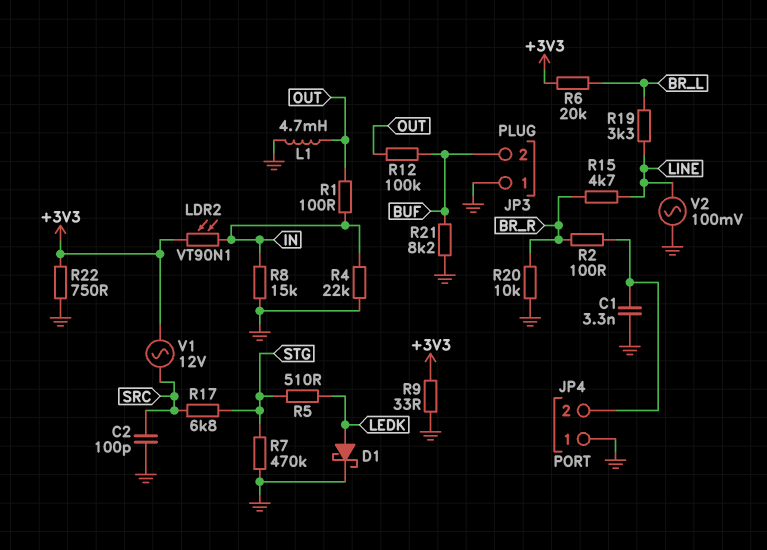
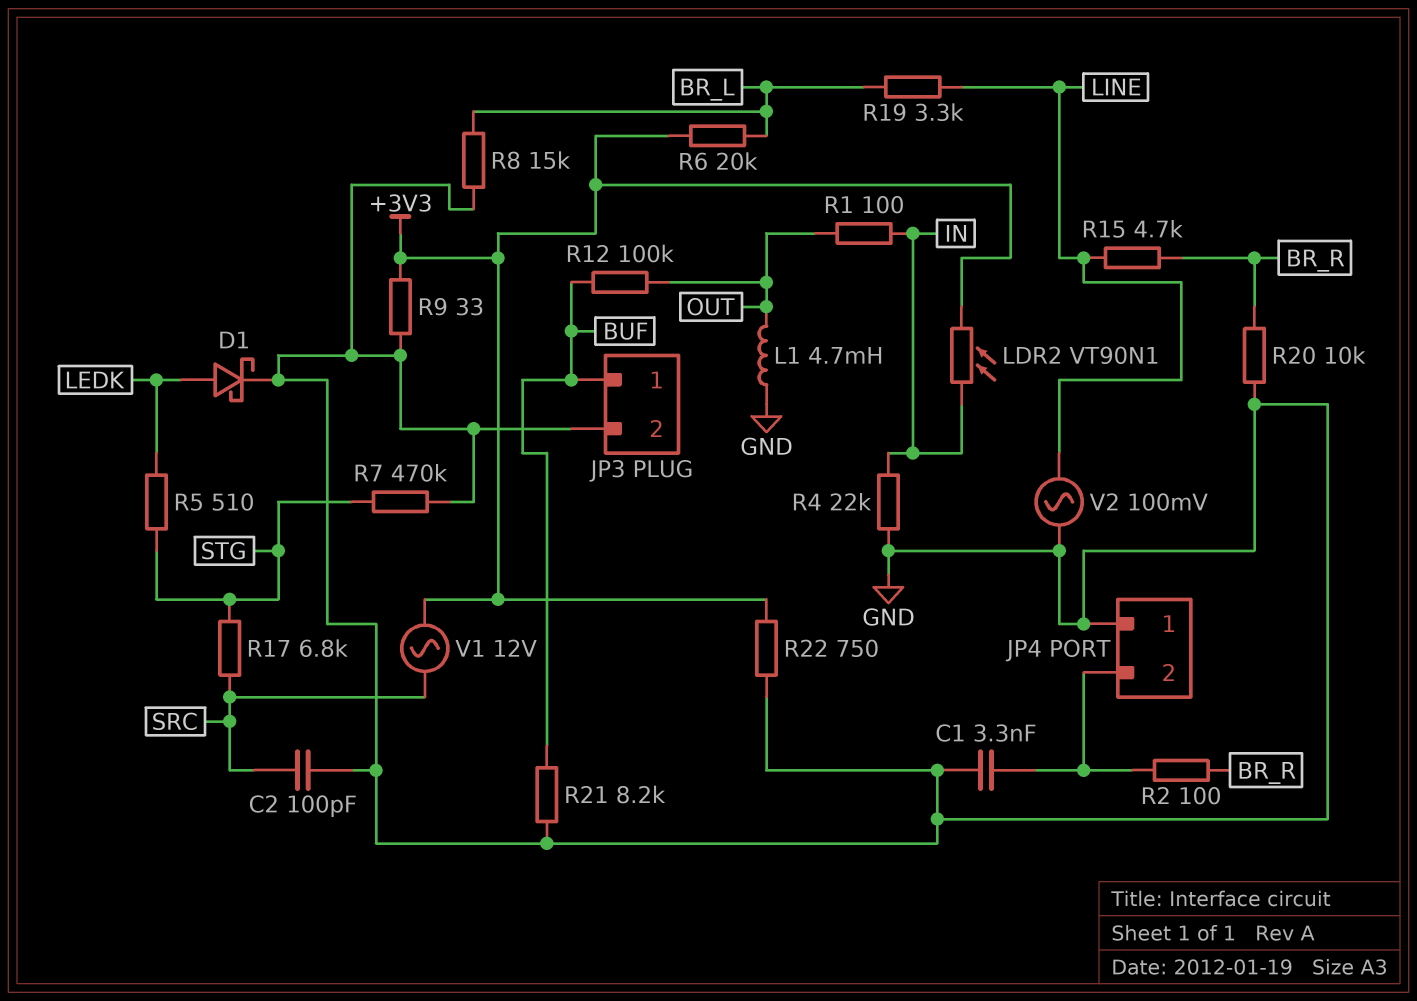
JP3 pin 1: GND -> BUF
JP3 pin 2: BUF -> GND
R8: 15k (GND, IN) -> 15k (BR_L, GND)

